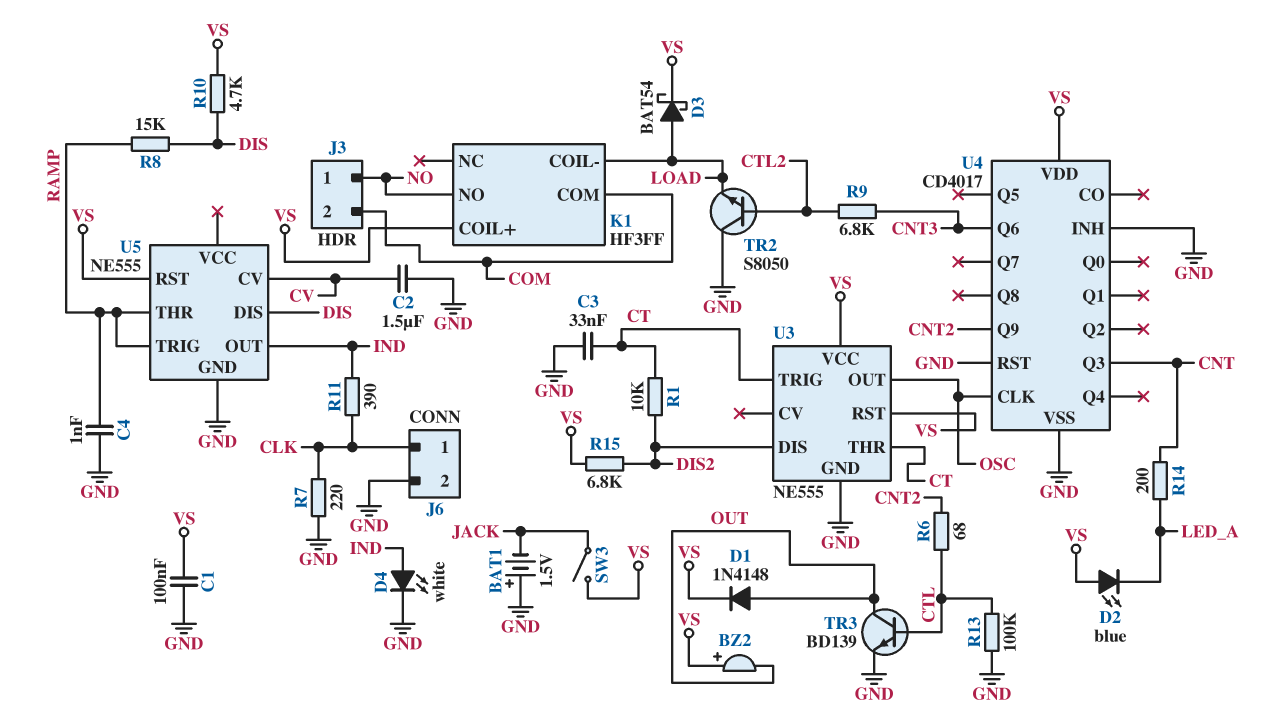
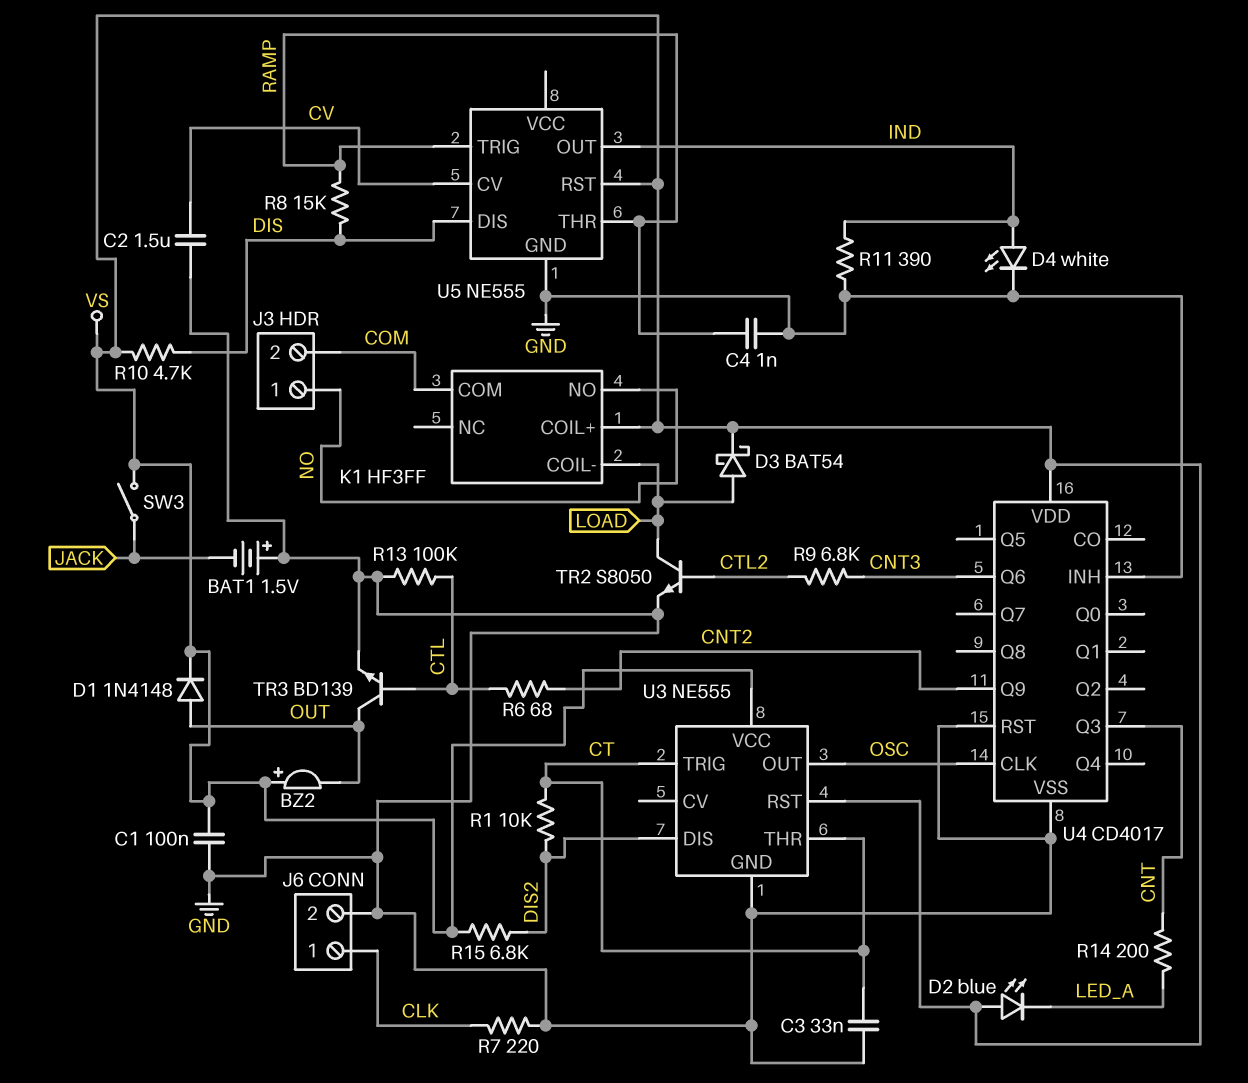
R11: 390 (CLK, IND) -> 390 (GND, IND)
TR2: NPN S8050 (B CTL2, C GND, E LOAD) -> NPN S8050 (B CTL2, C LOAD, E GND)

